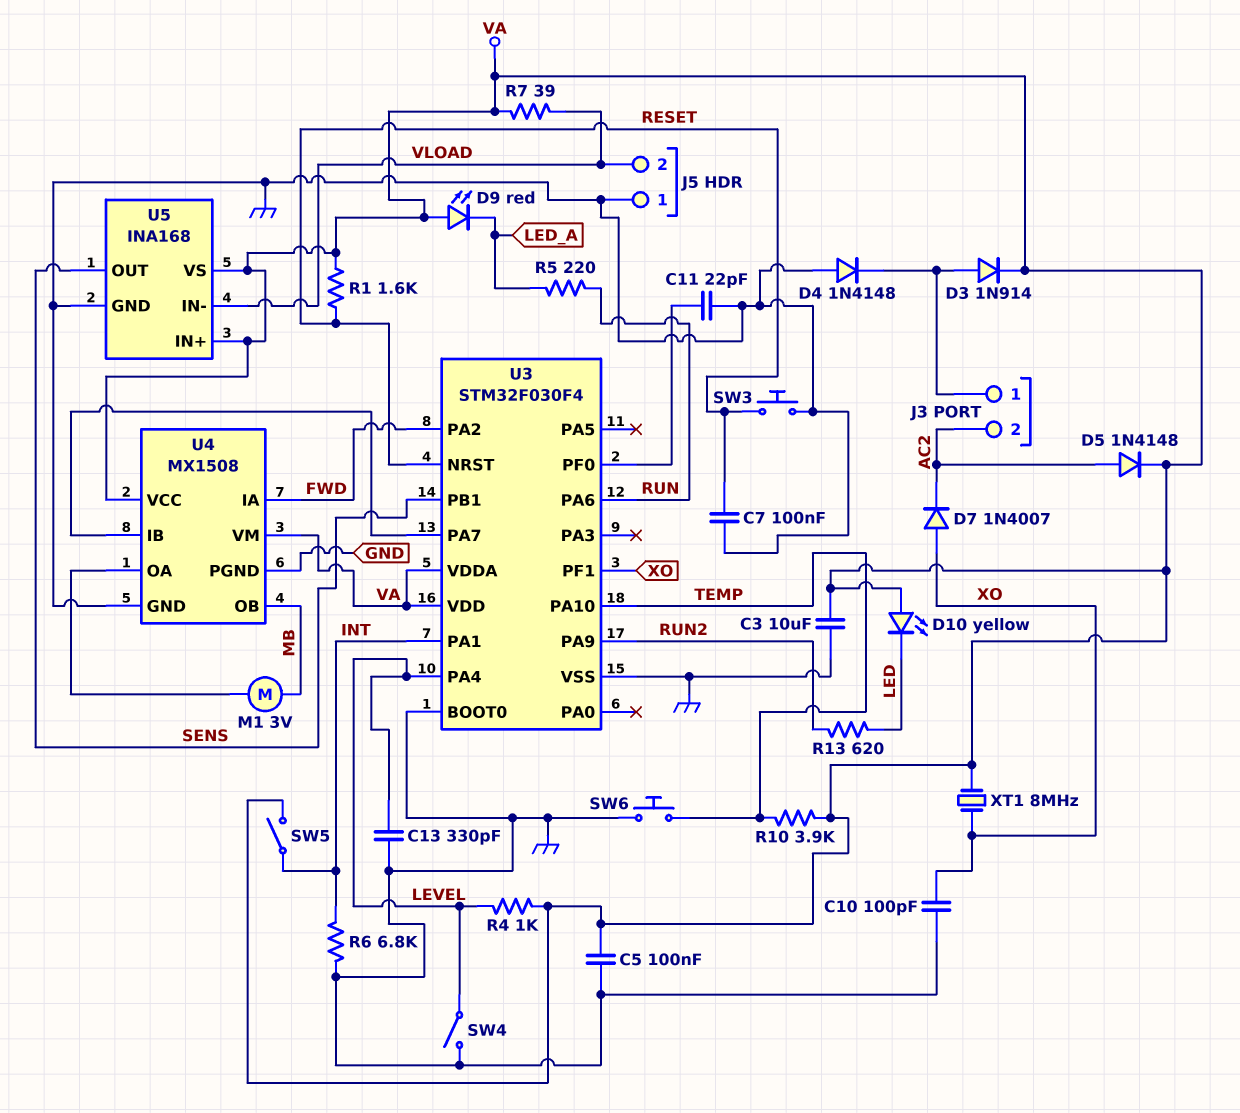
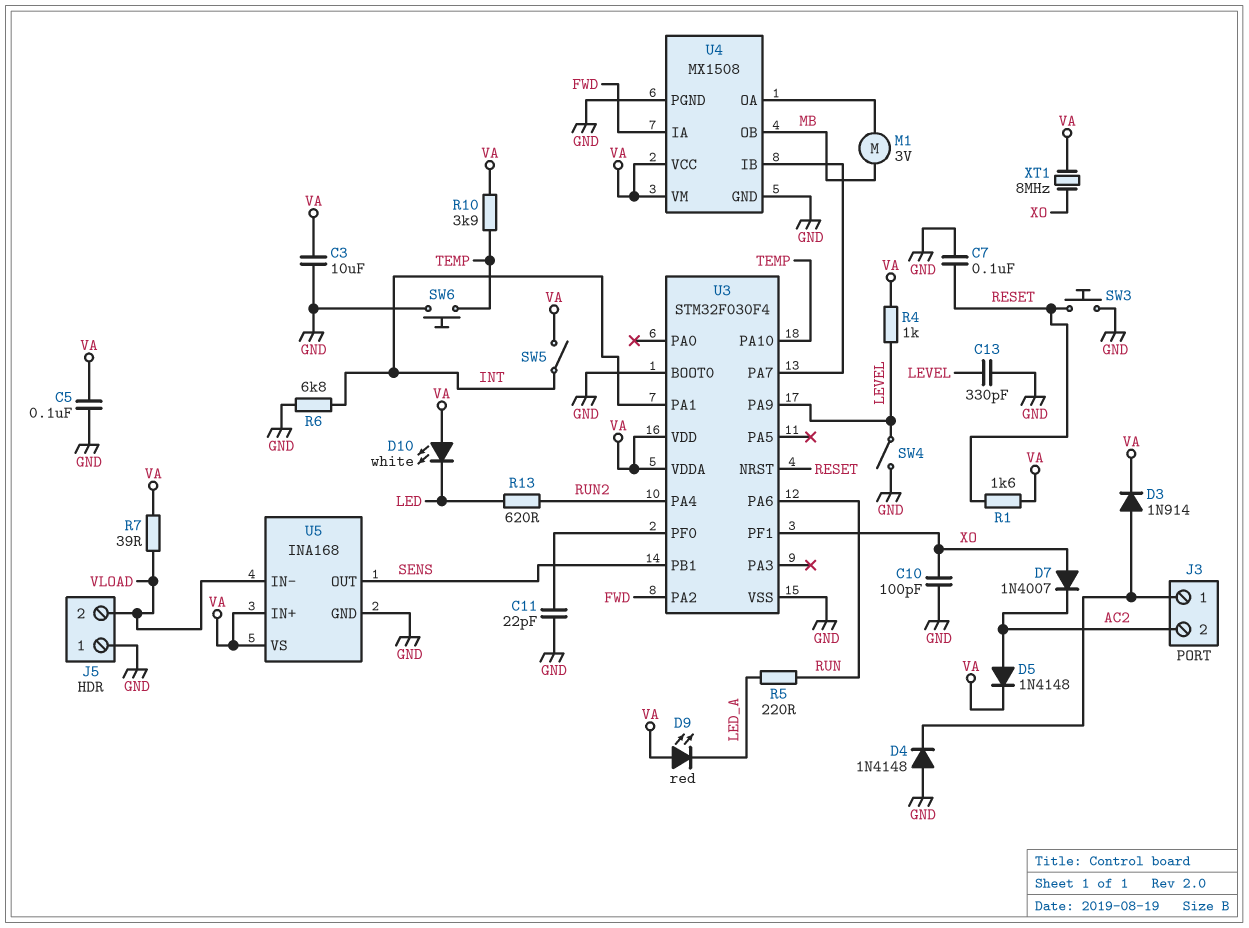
D10: LED yellow (A VA, K LED) -> LED white (A VA, K LED)
U3 pin PA4: LEVEL -> RUN2
U3 pin PA9: RUN2 -> LEVEL

